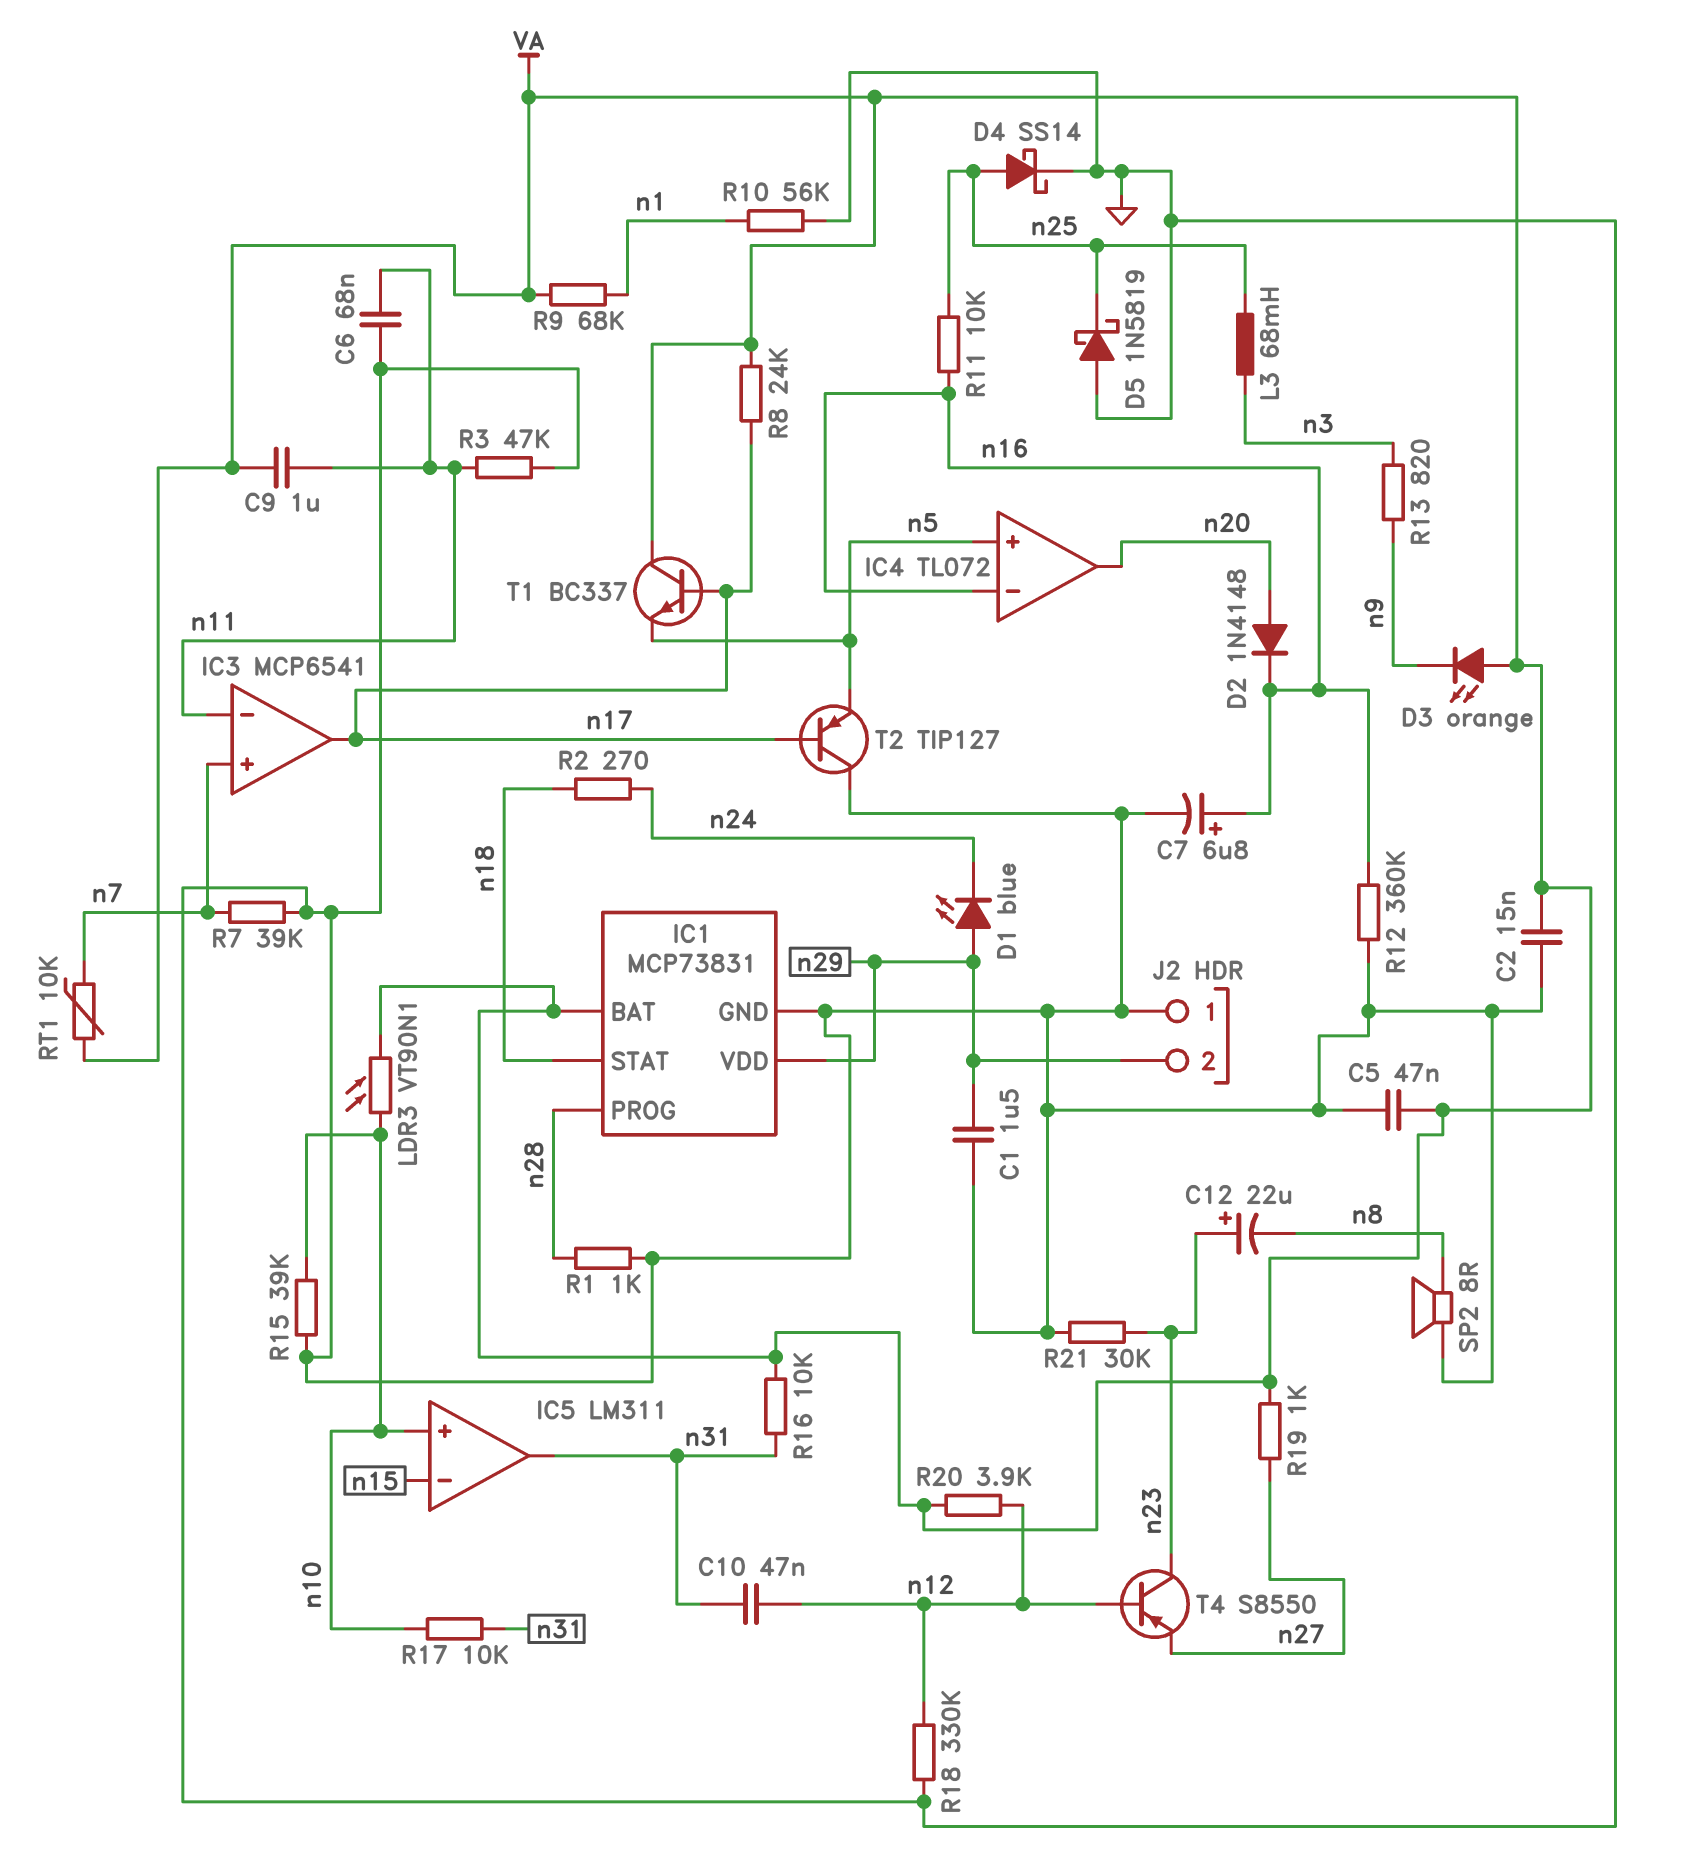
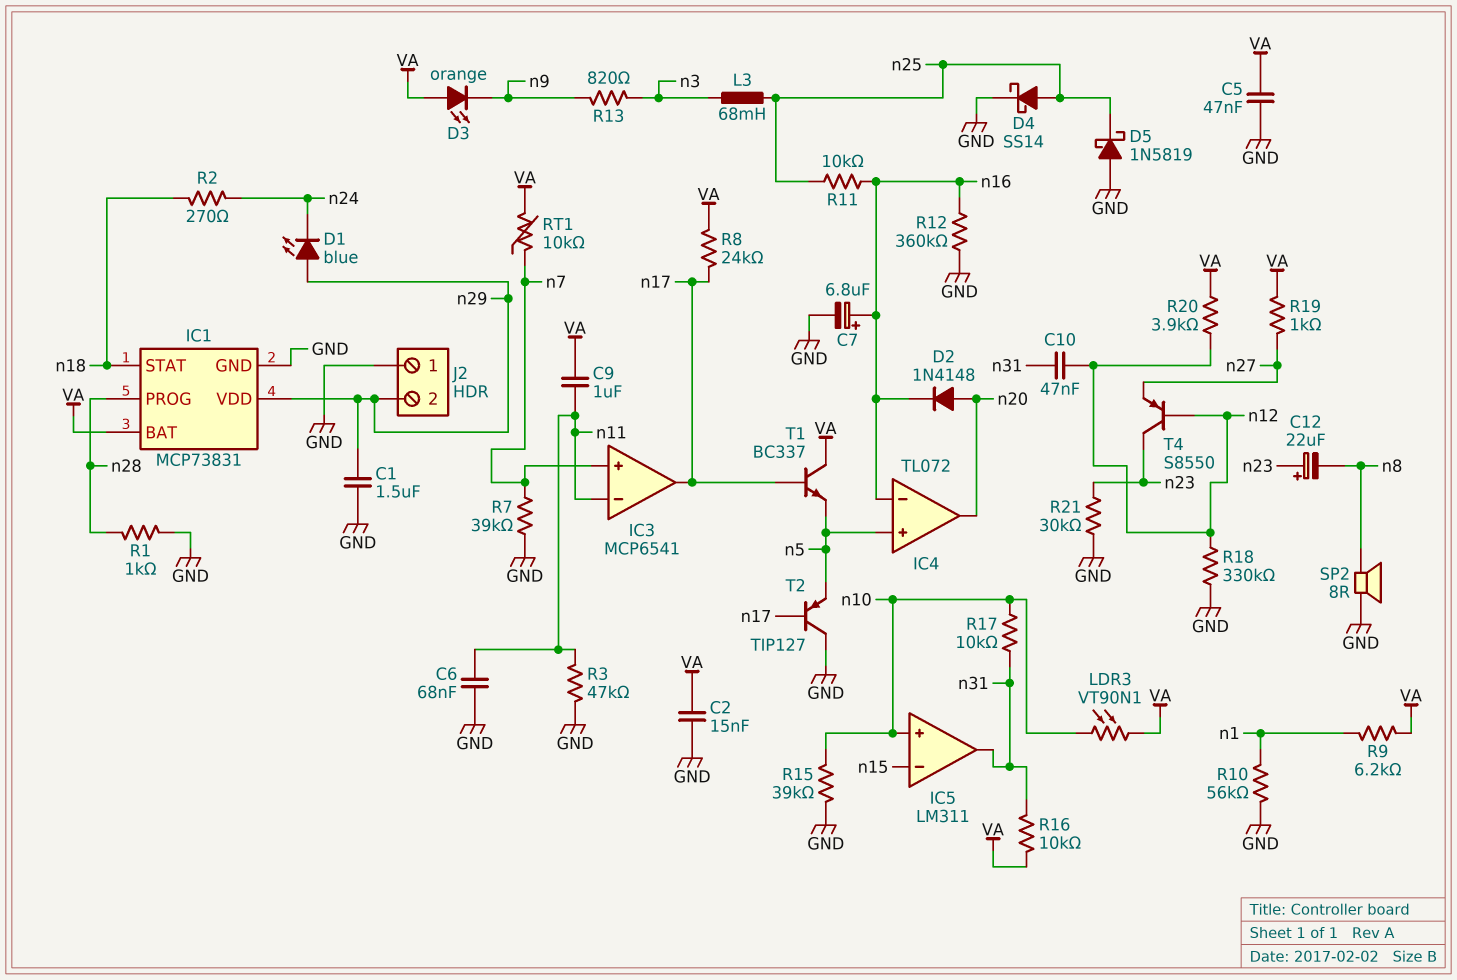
R9: 68k (VA, n1) -> 6.2k (VA, n1)

